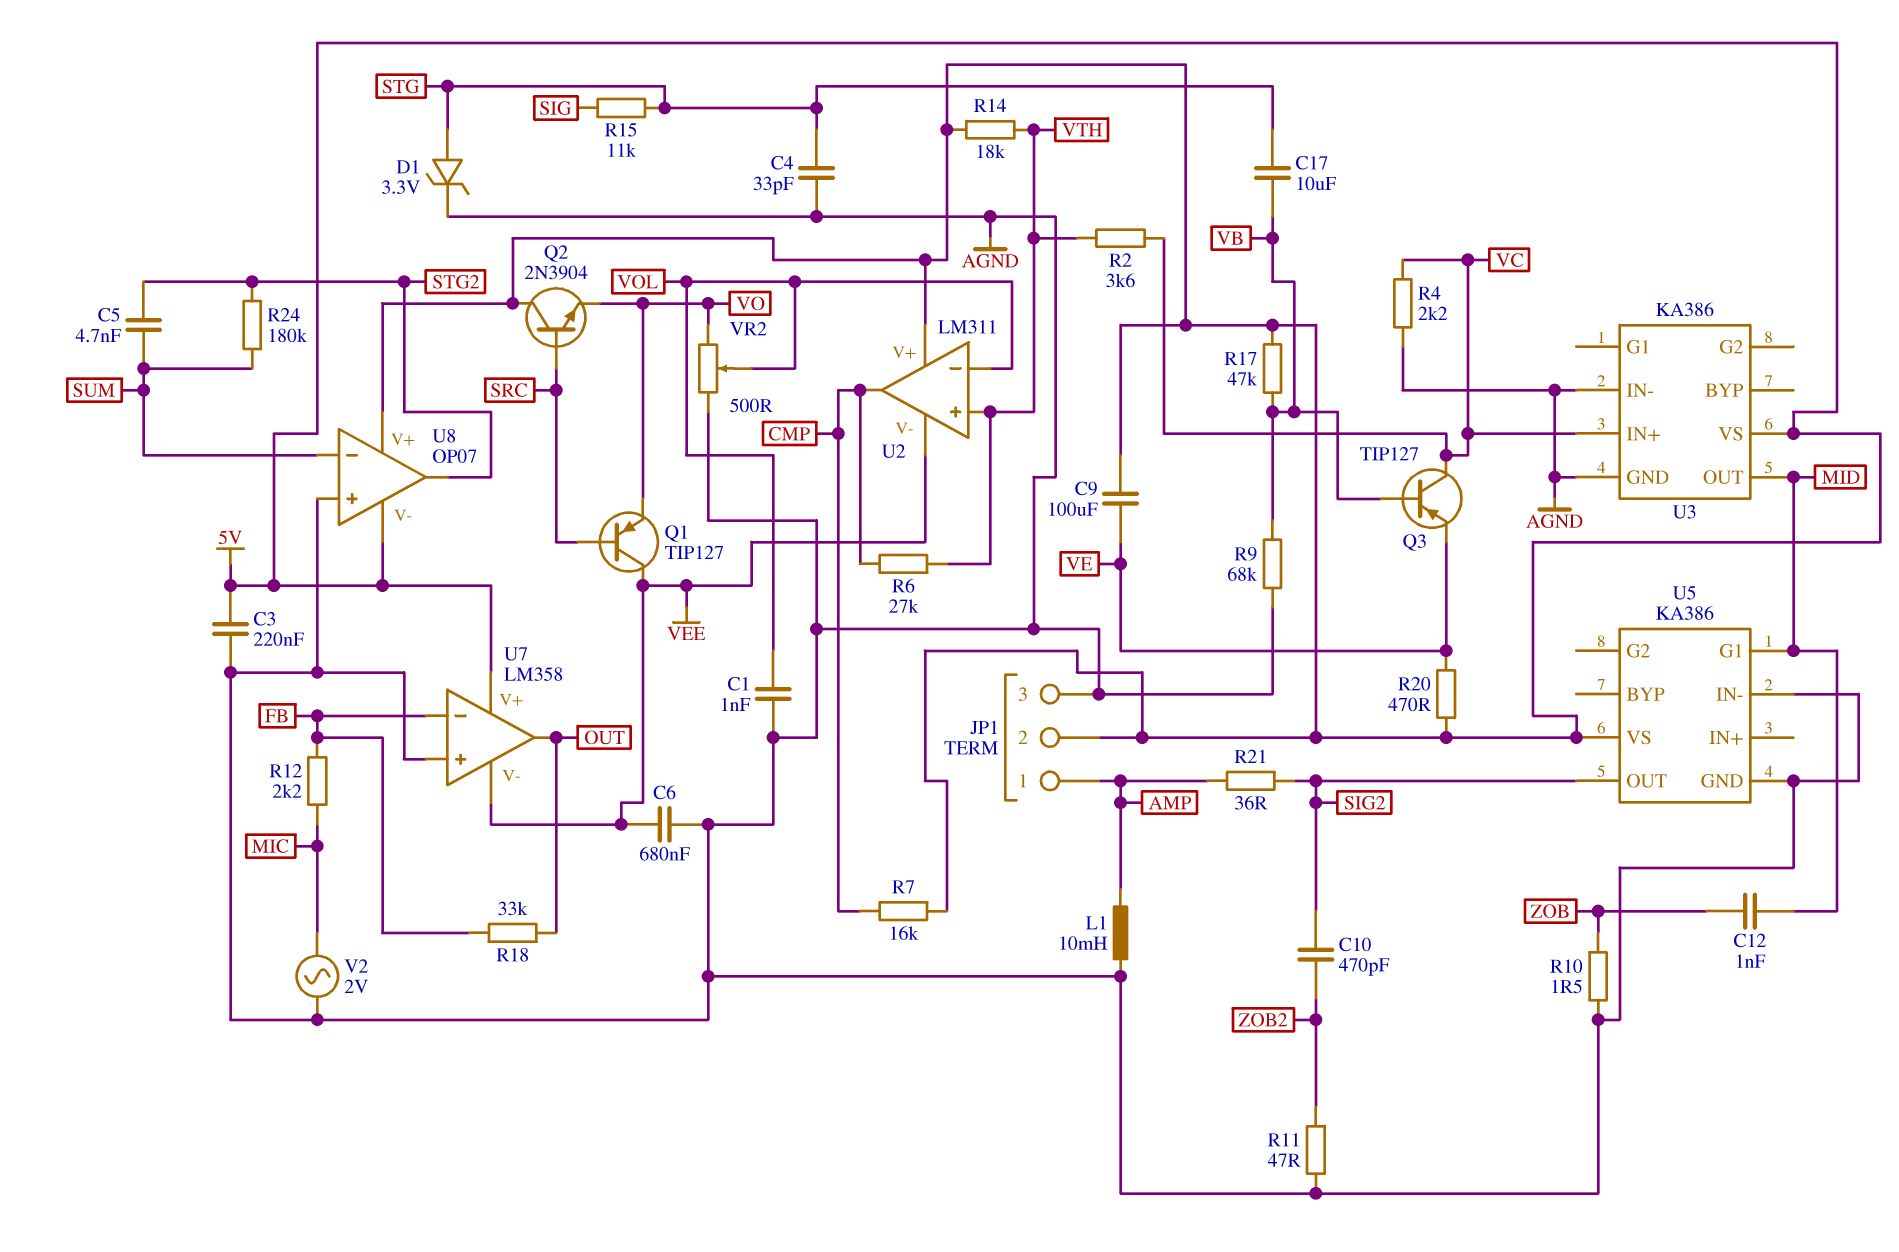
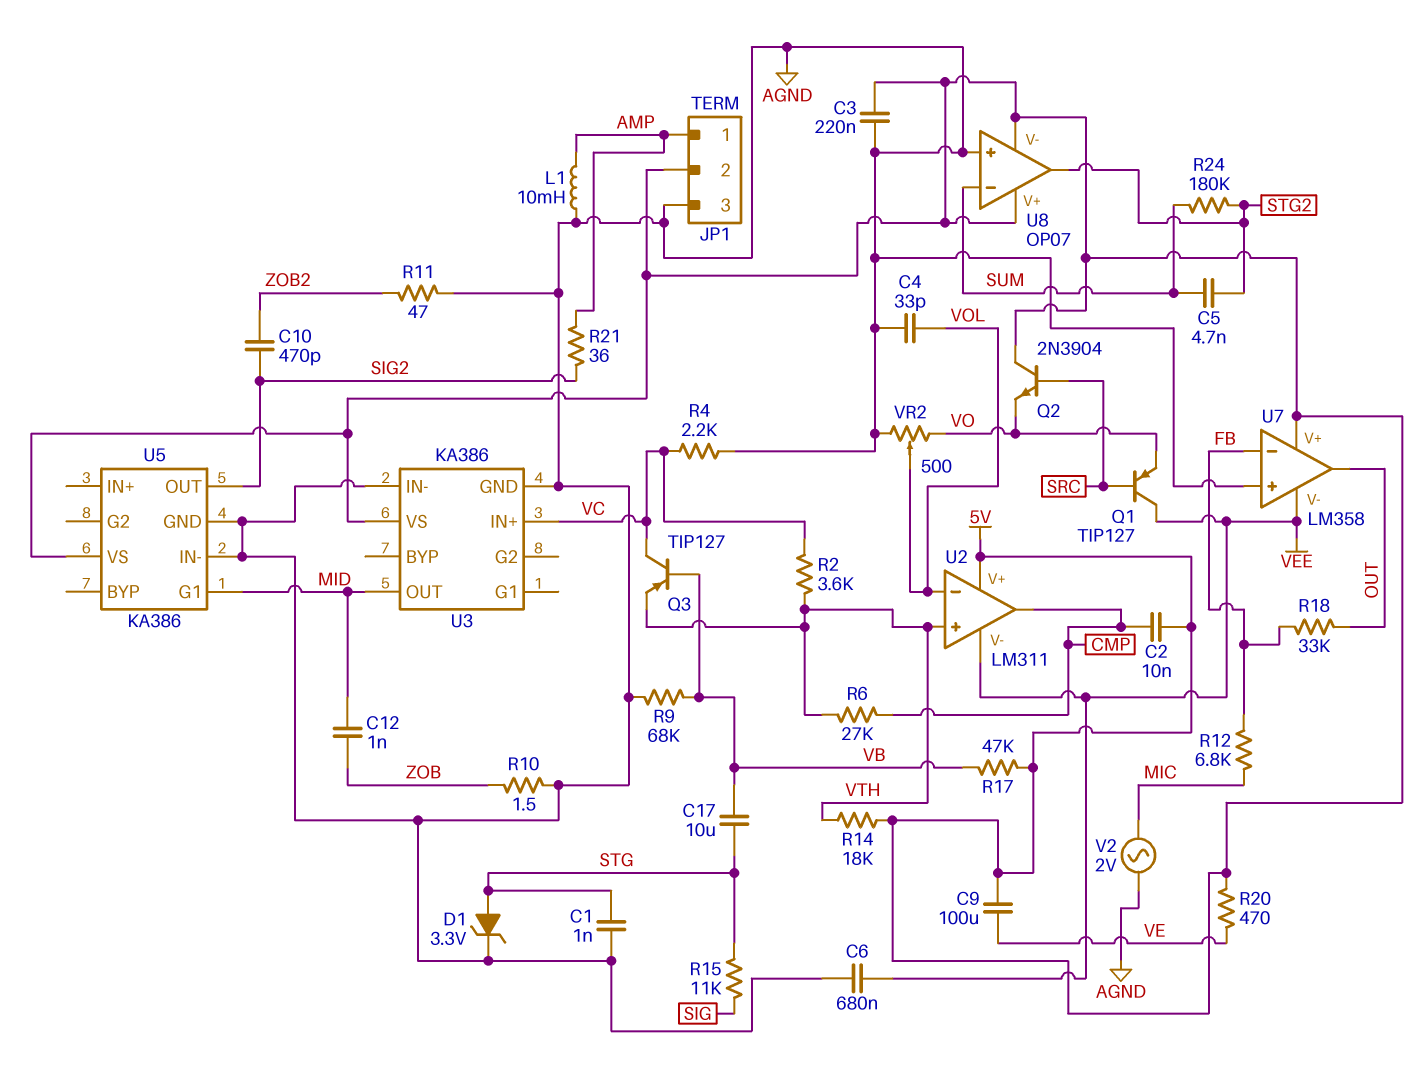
C1: 1nF (AGND, VOL) -> 1nF (AGND, STG)
C2: none -> 10nF (5V, CMP)
C4: 33pF (AGND, STG) -> 33pF (AGND, VOL)
Q3: PNP TIP127 (B VB, C VC, E VE) -> PNP TIP127 (B VB, C VC, E VTH)
R7: 16k (5V, CMP) -> none
R12: 2.2k (FB, MIC) -> 6.8k (FB, MIC)

